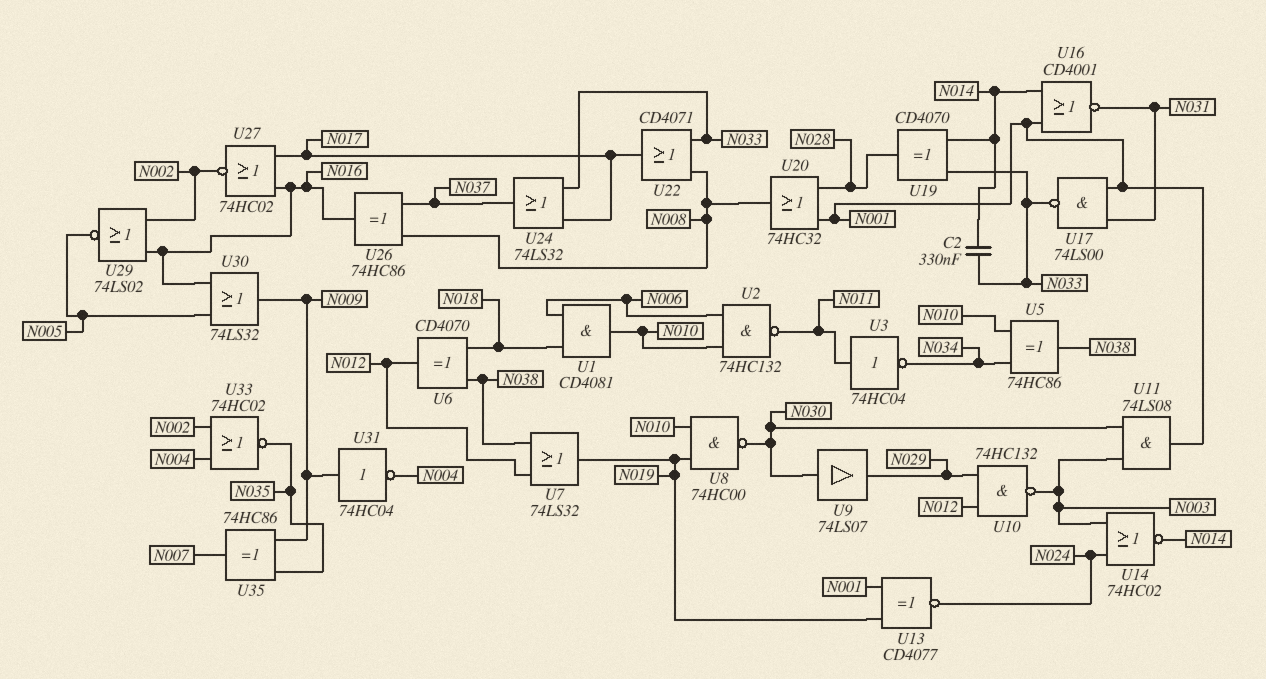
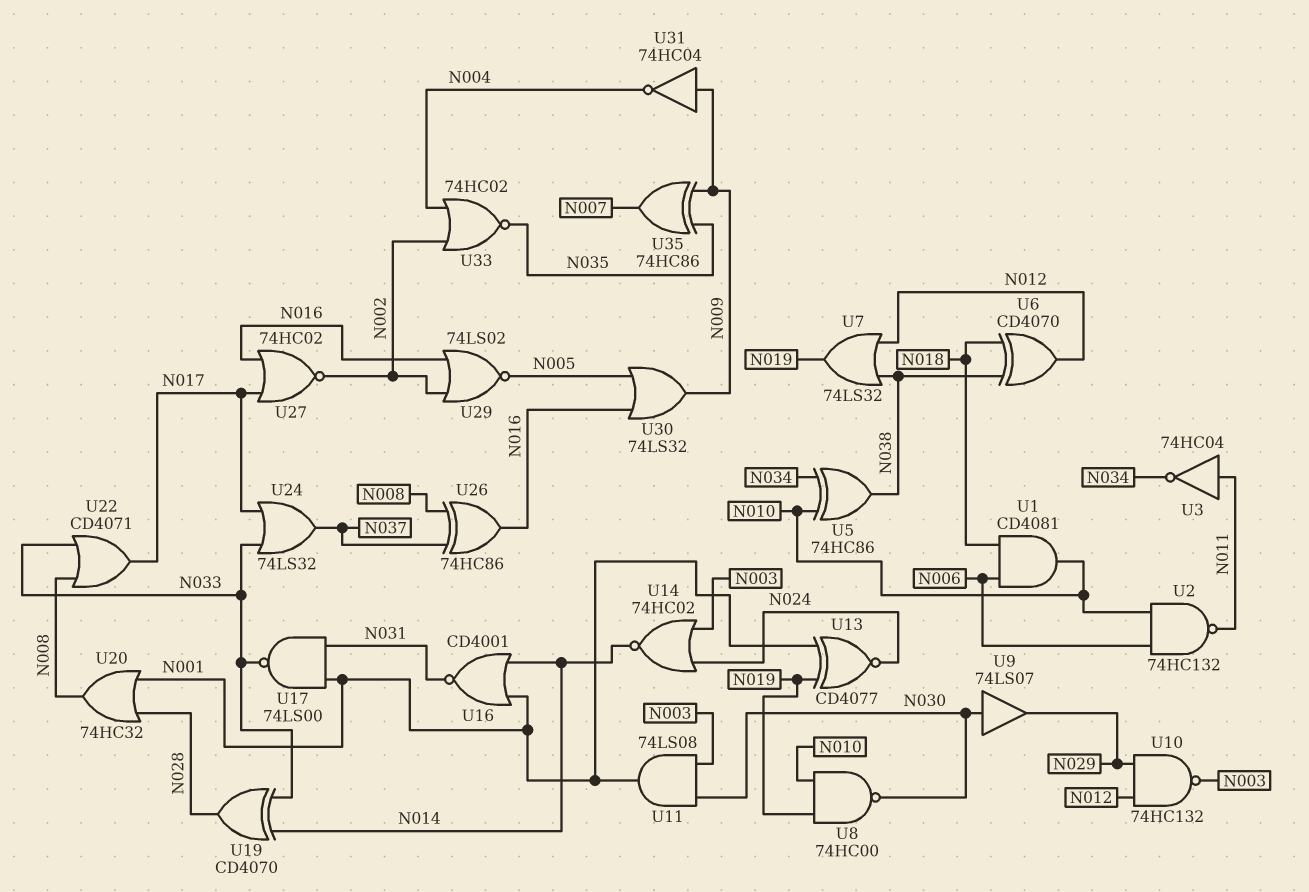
C2: 330nF (N014, N033) -> none

